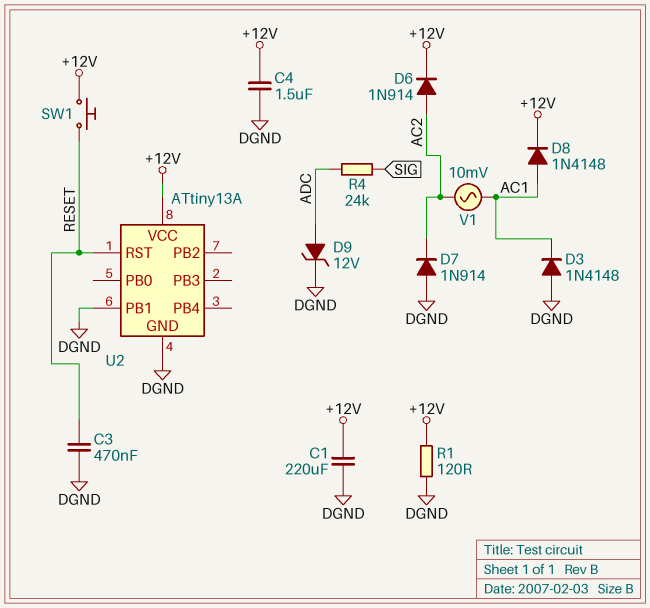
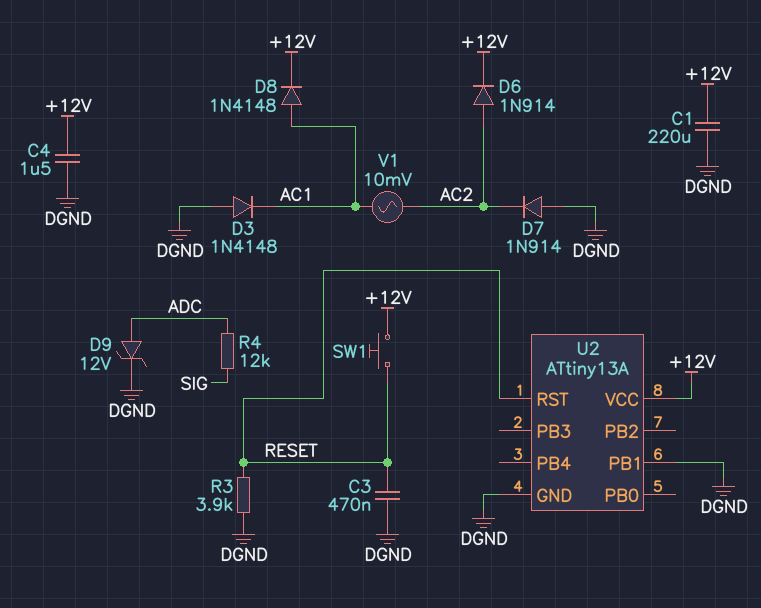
R1: 120 (+12V, DGND) -> none
R3: none -> 3.9k (DGND, RESET)
R4: 24k (ADC, SIG) -> 12k (ADC, SIG)

